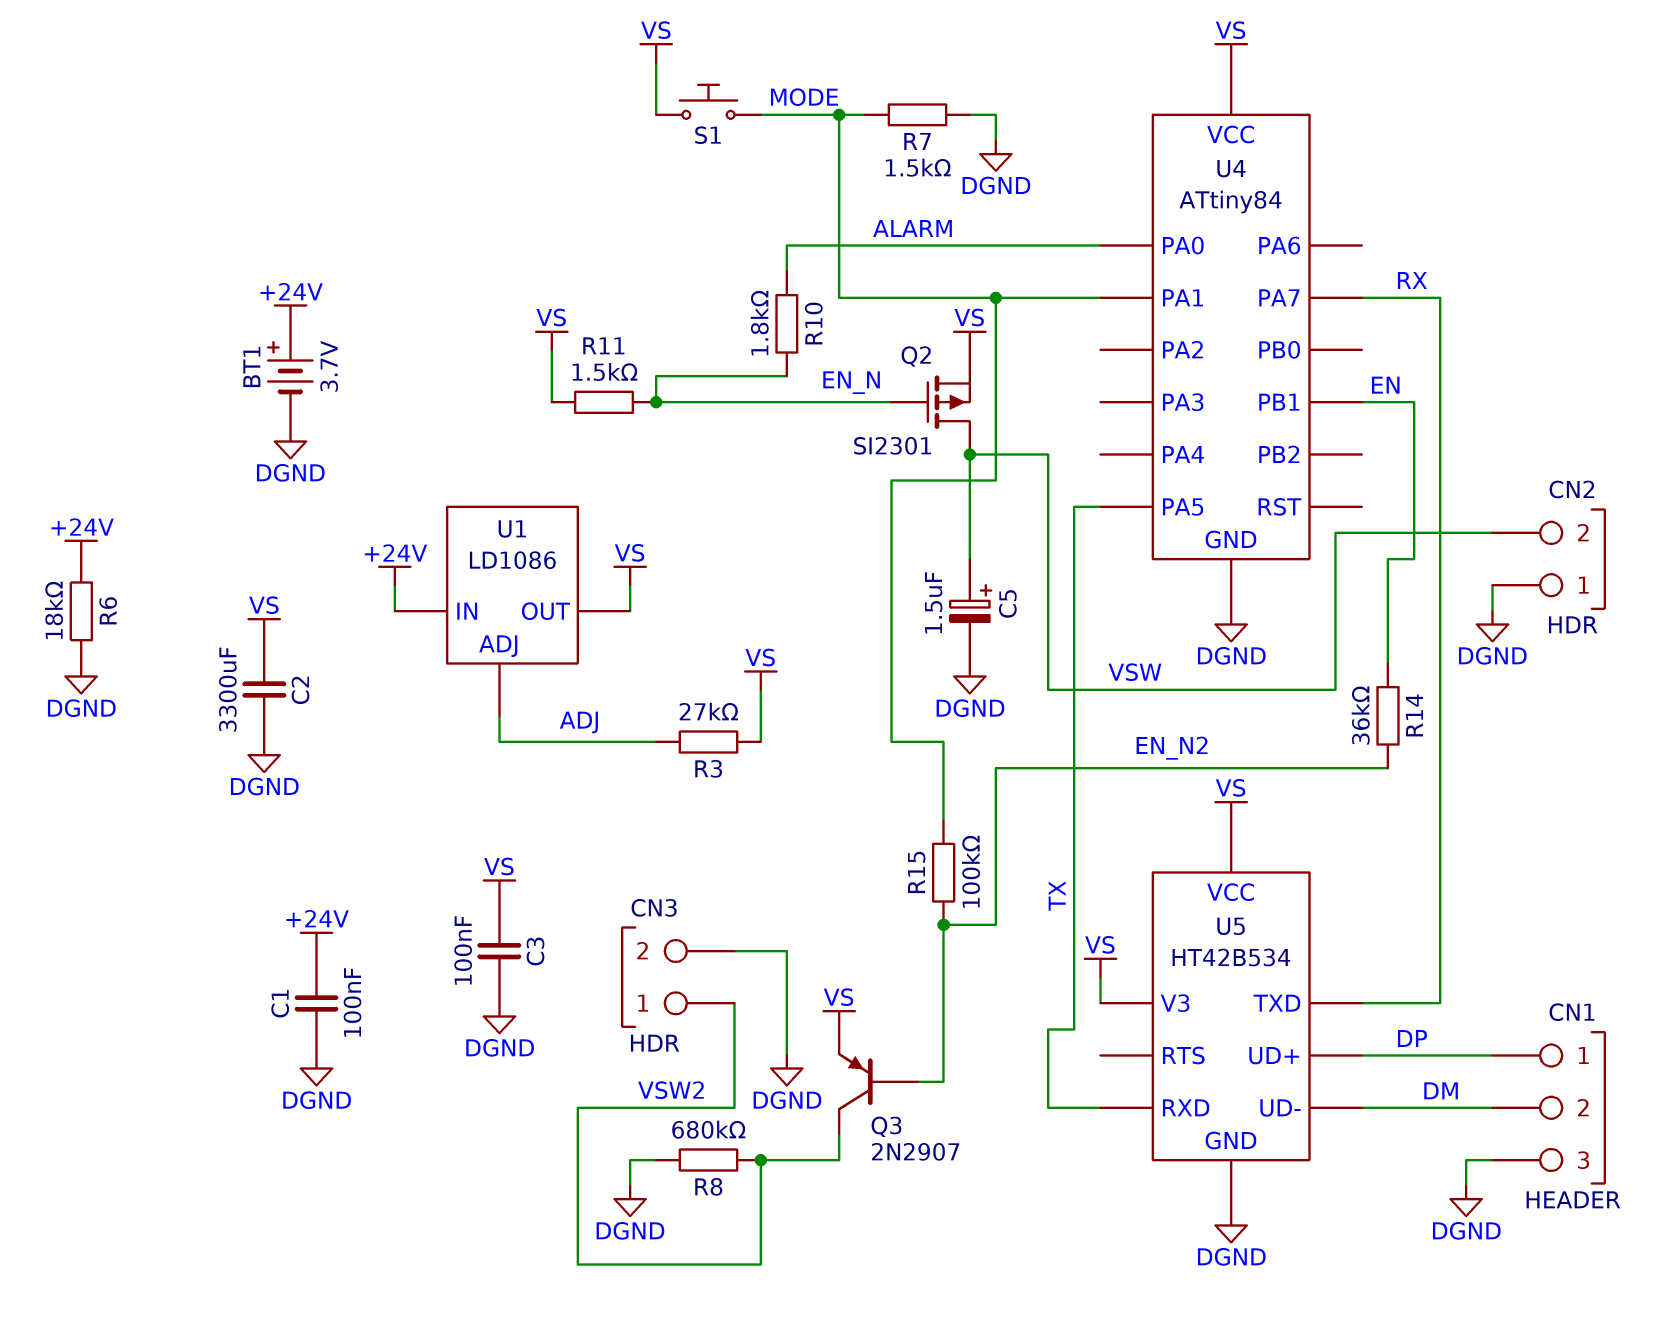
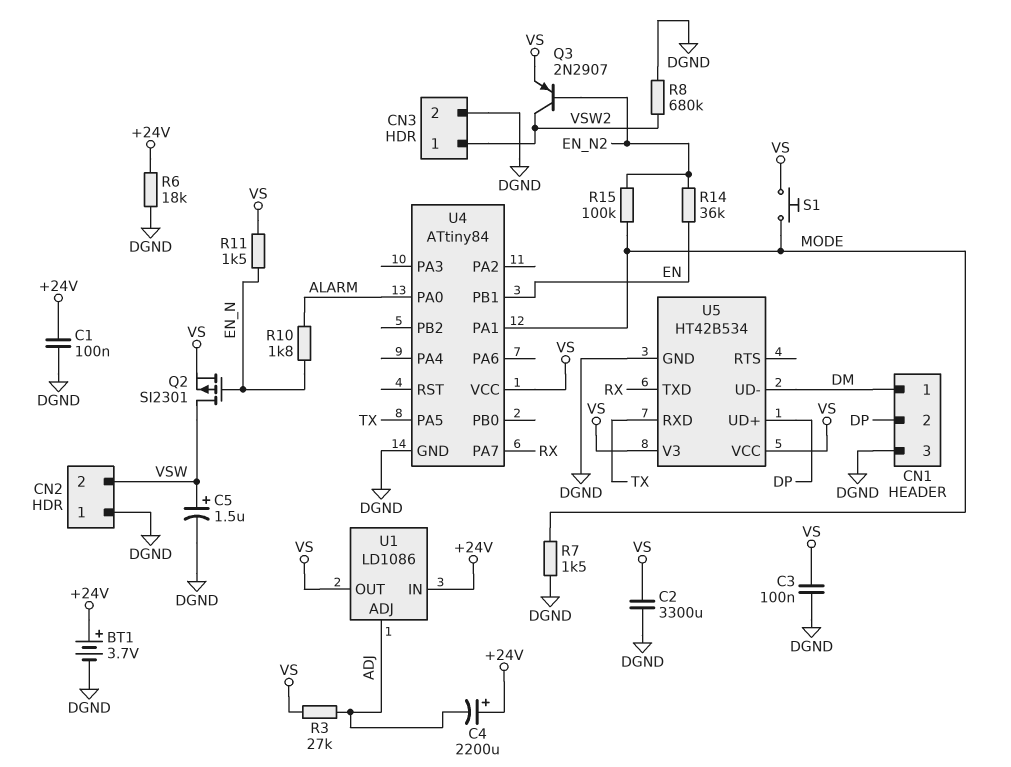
C4: none -> 2200uF (plus +24V, minus ADJ)
CN1 pin 1: DP -> DM
CN1 pin 2: DM -> DP

